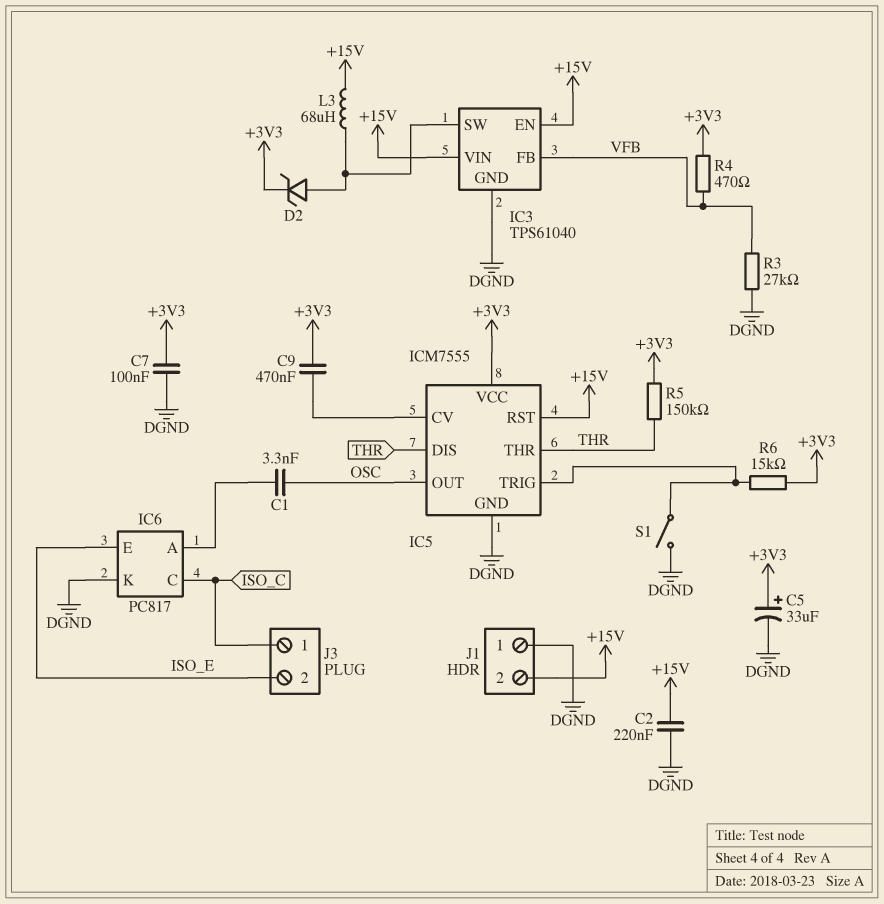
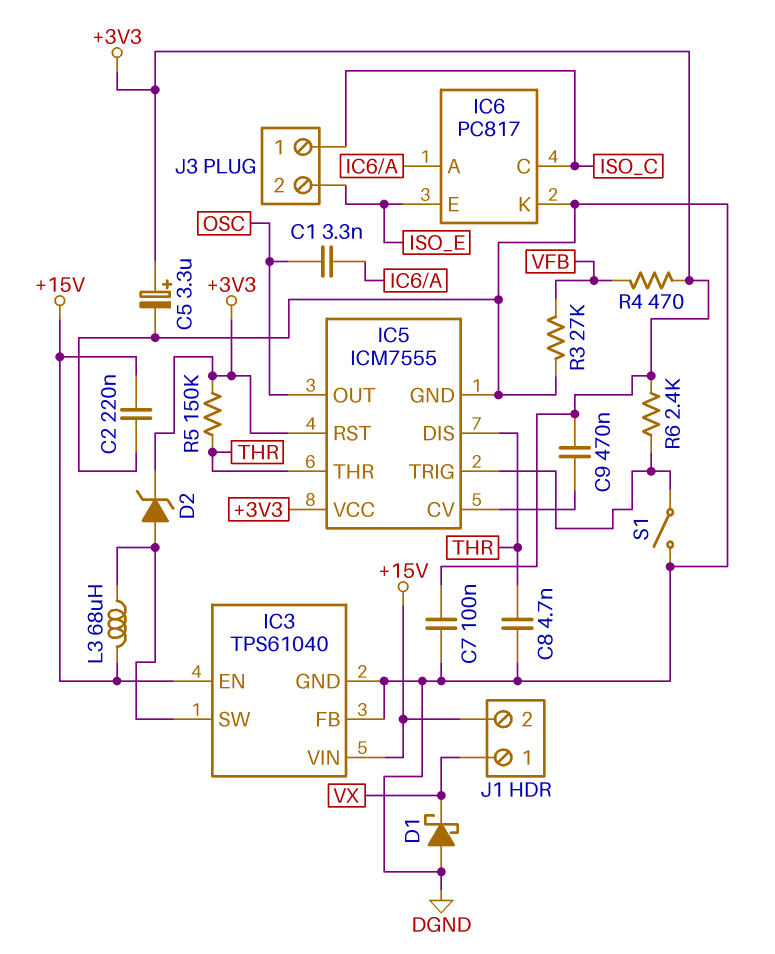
C5: 33uF (plus +3V3, minus DGND) -> 3.3uF (plus +3V3, minus DGND)
C8: none -> 4.7nF (DGND, THR)
D1: none -> schottky (A DGND, K VX)
IC3 pin FB: VFB -> DGND
IC5 pin RST: +15V -> +3V3
J1 pin 1: DGND -> VX
R6: 15k (+3V3, IC5/TRIG) -> 2.4k (+3V3, IC5/TRIG)

